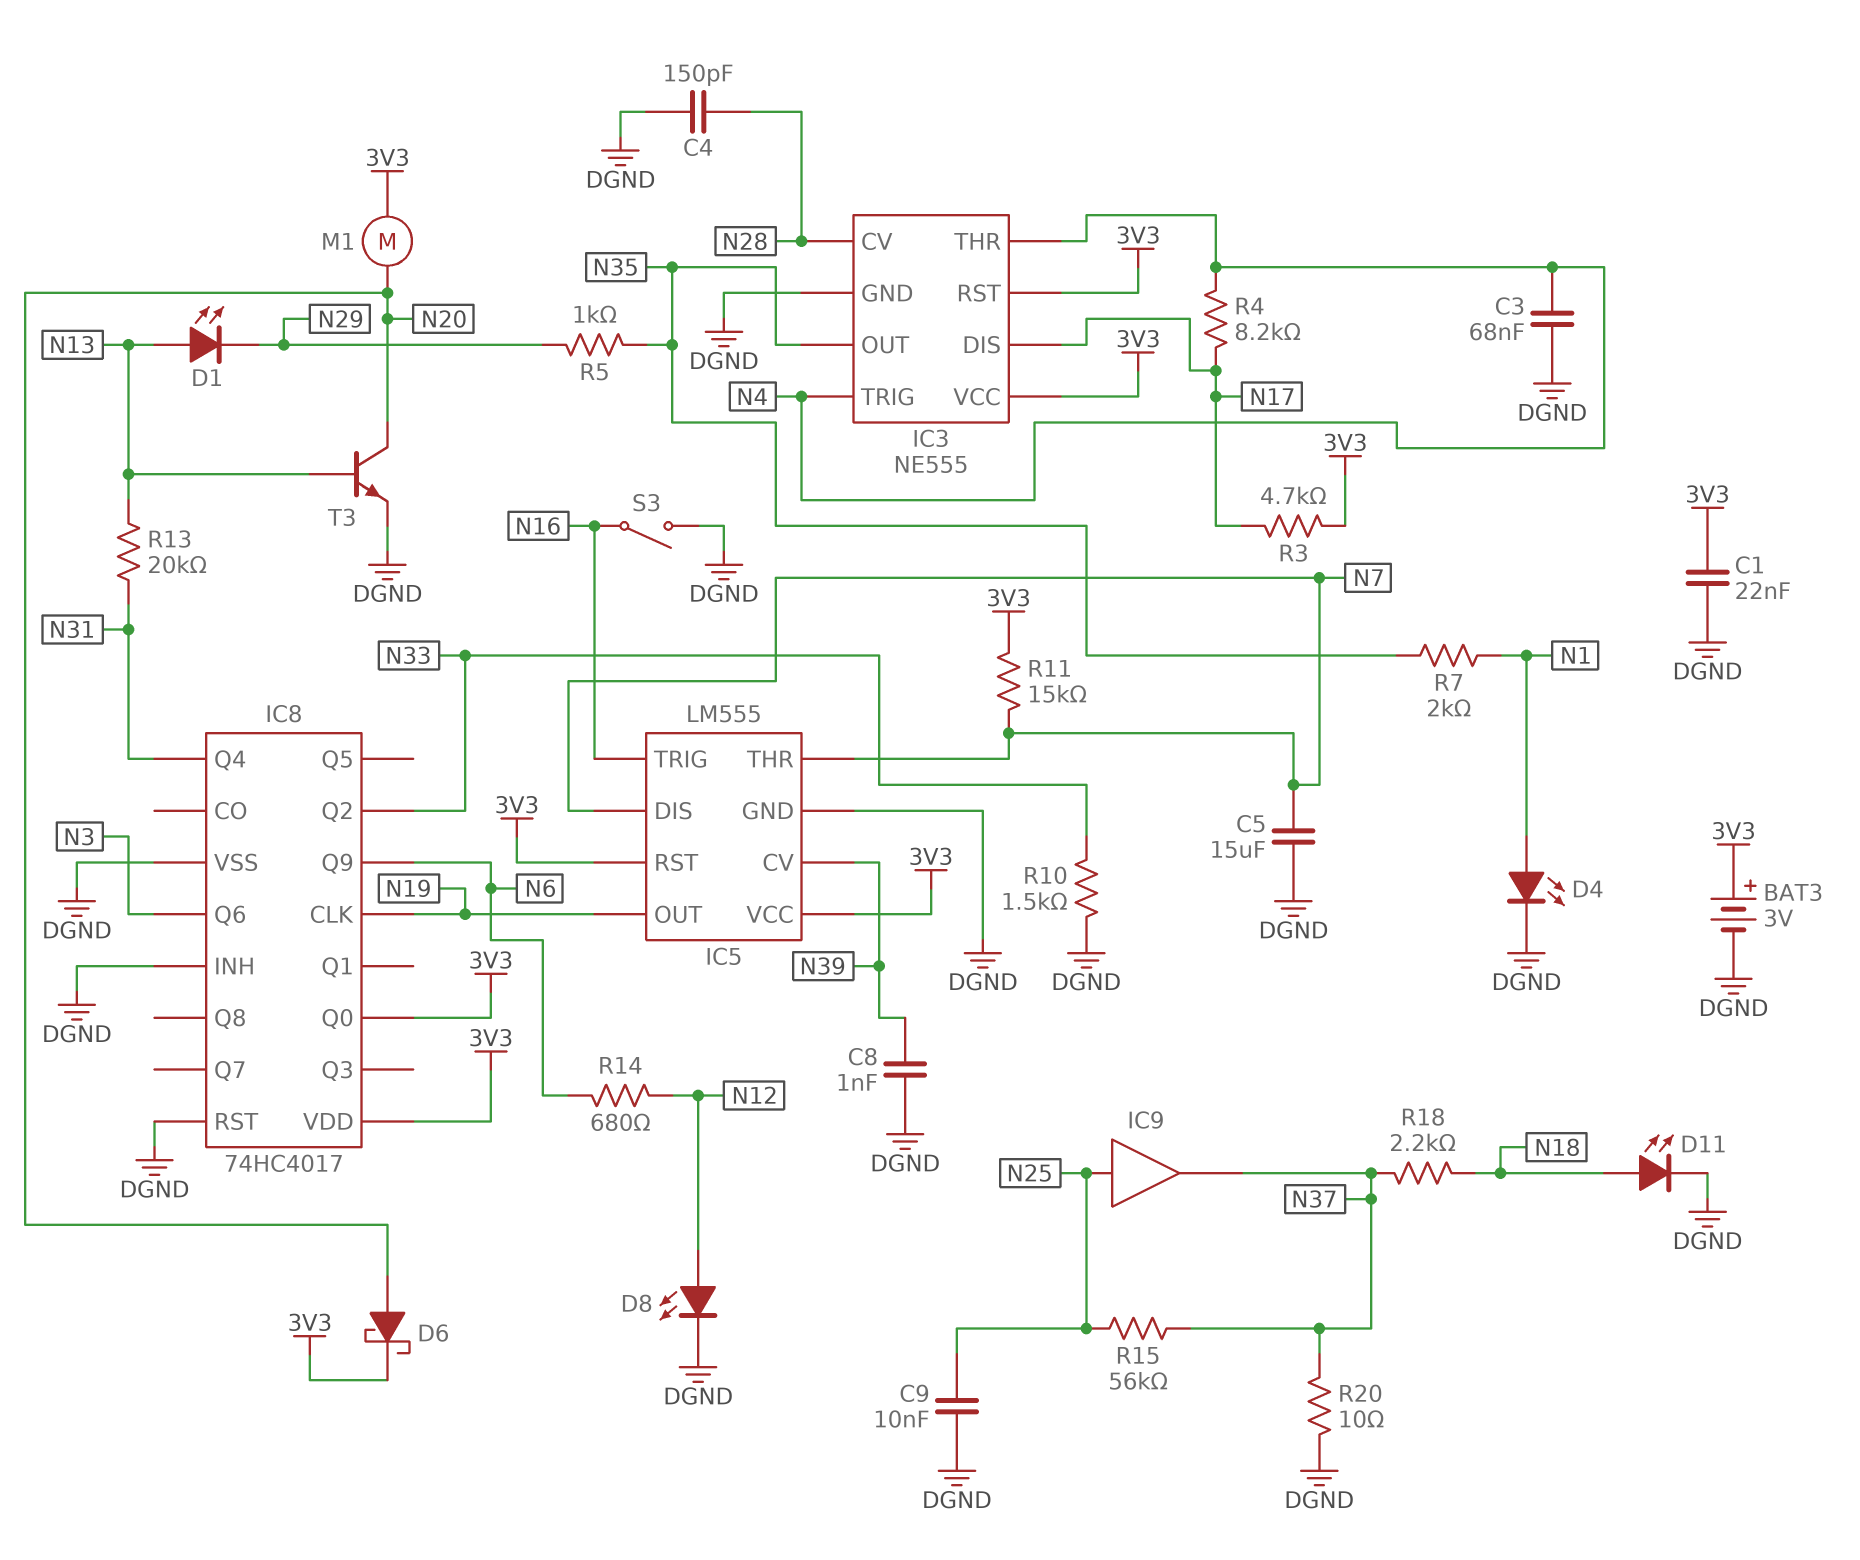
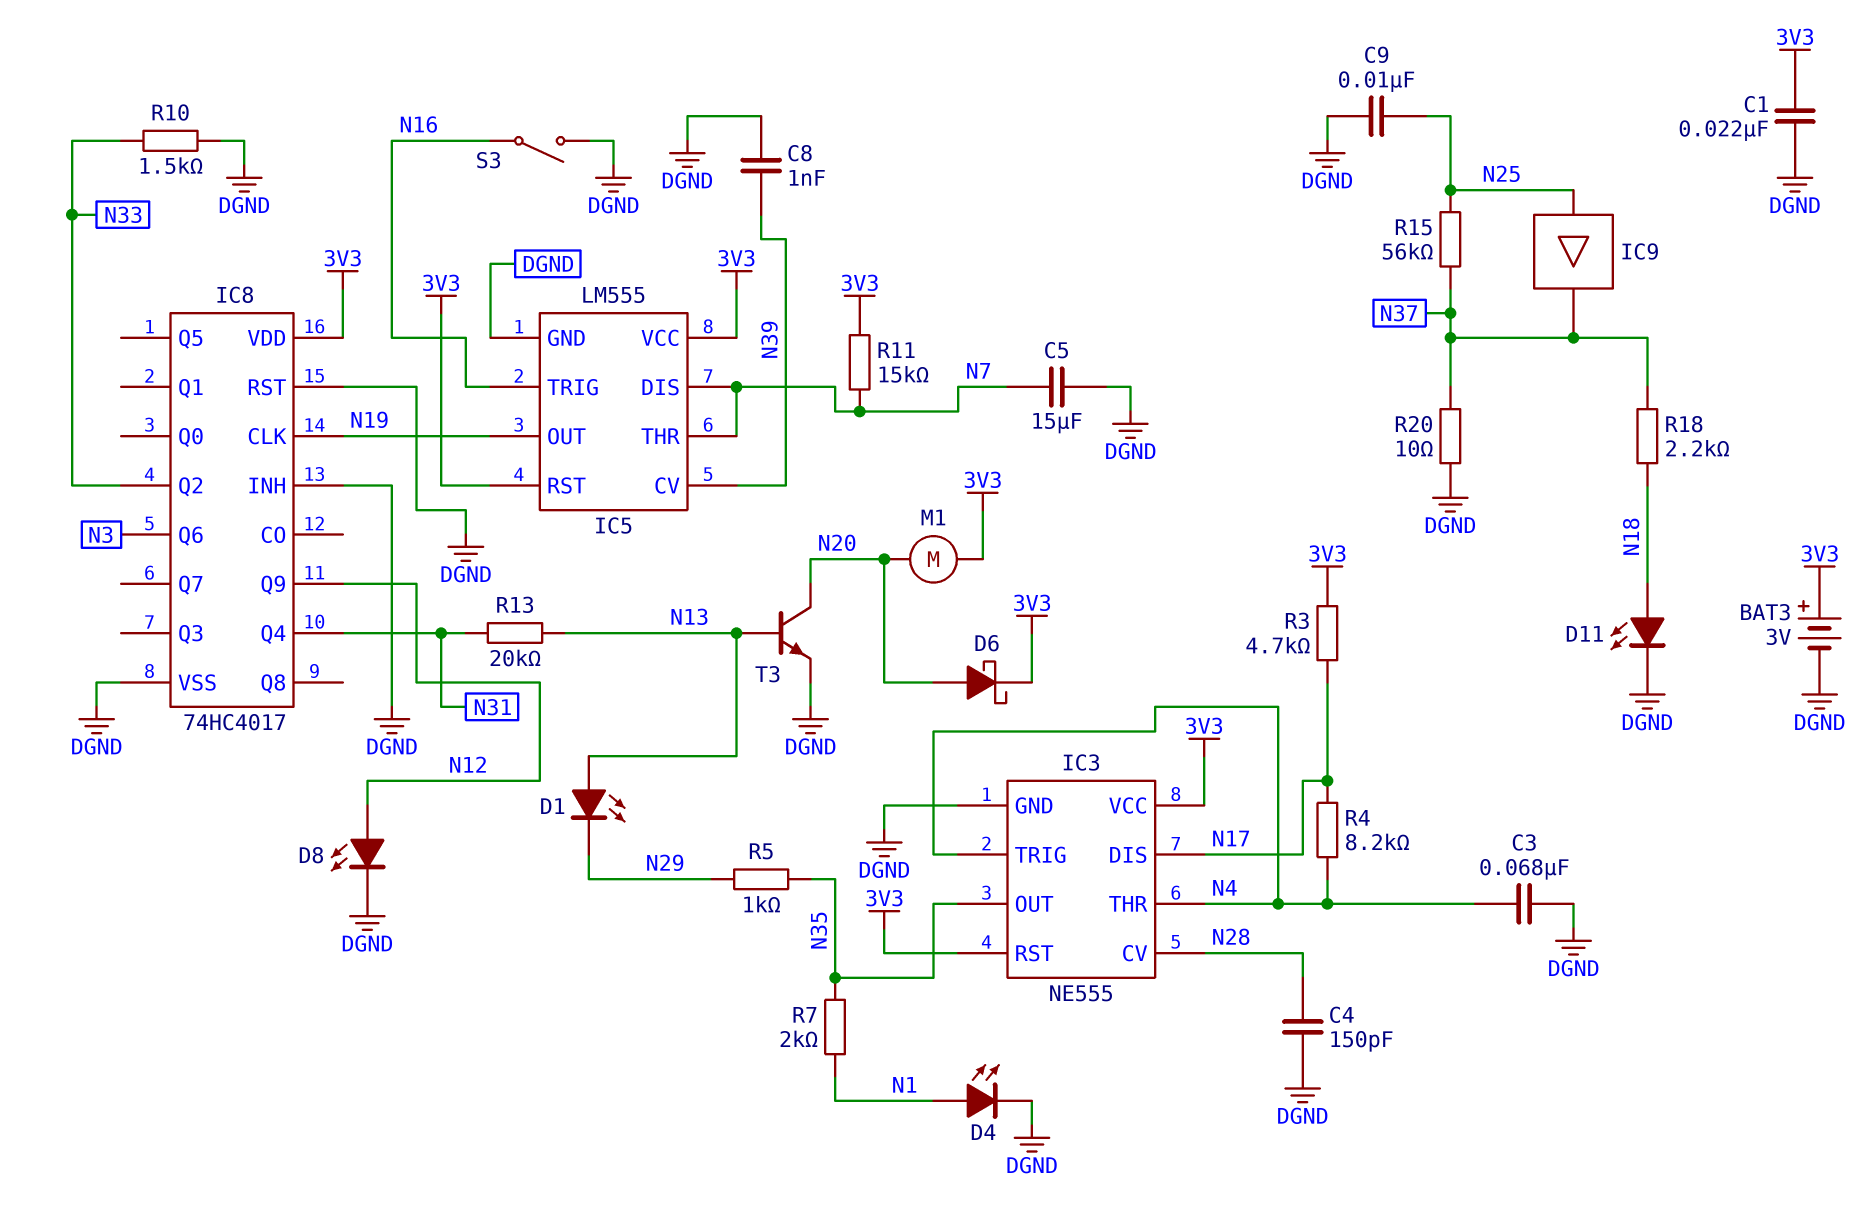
IC8 pin Q0: 3V3 -> none
IC8 pin Q9: N6 -> N12
R14: 680 (N6, N12) -> none

